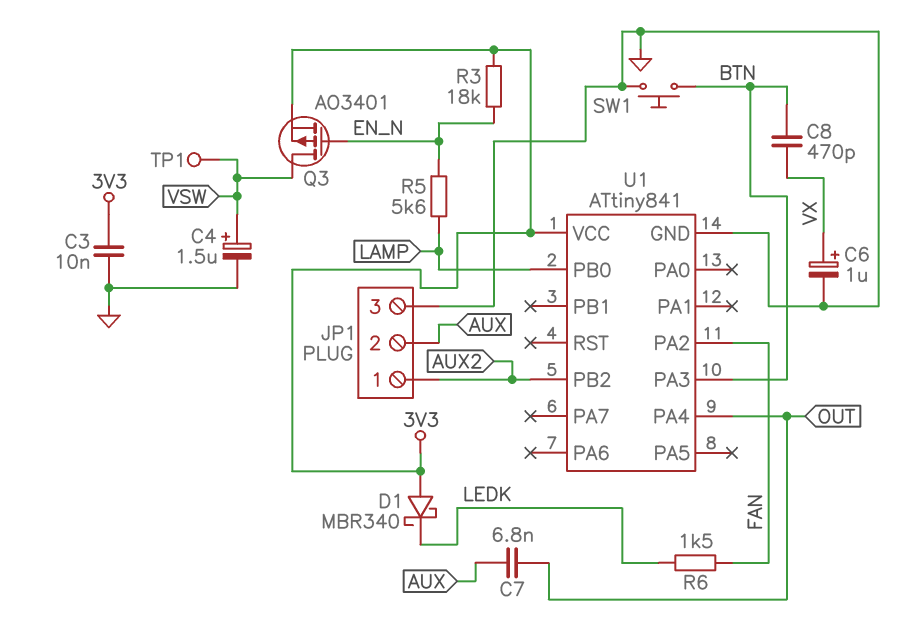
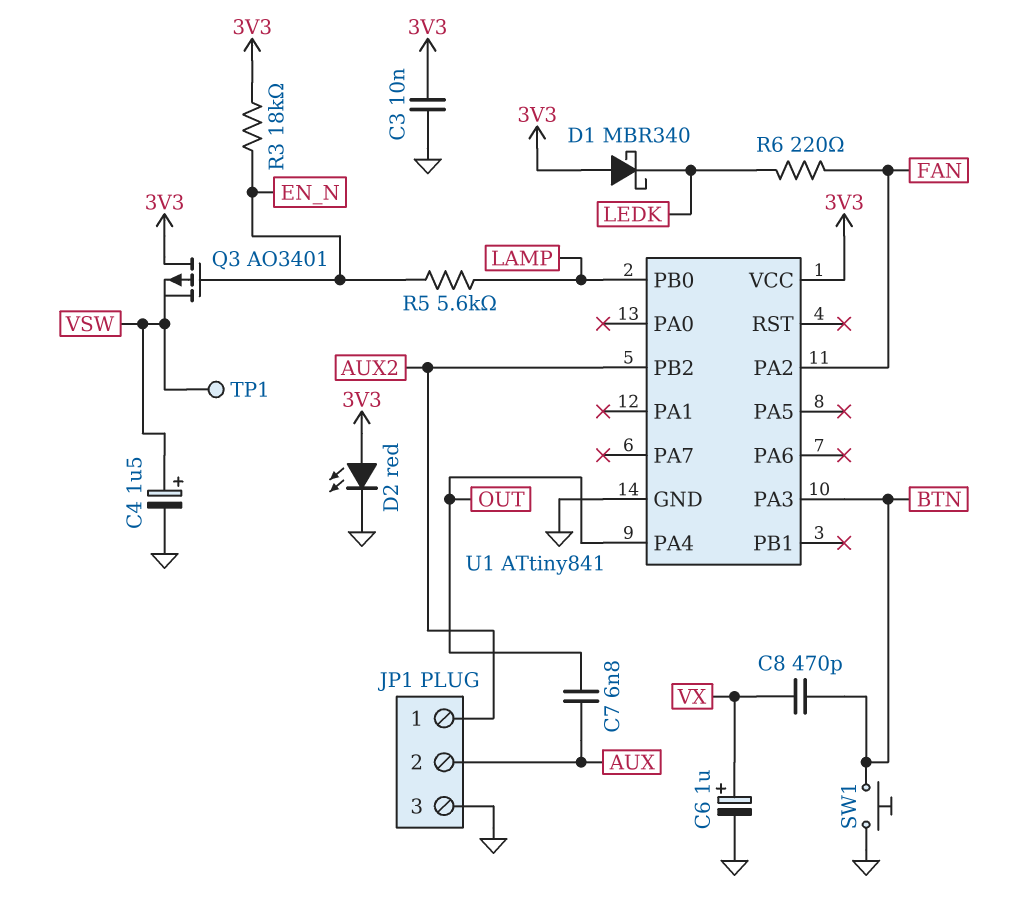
D2: none -> LED red (A 3V3, K GND)
Q3: PMOS AO3401 (G EN_N, D VSW, S 3V3) -> PMOS AO3401 (G EN_N, D 3V3, S VSW)
R6: 1.5k (FAN, LEDK) -> 220 (FAN, LEDK)

